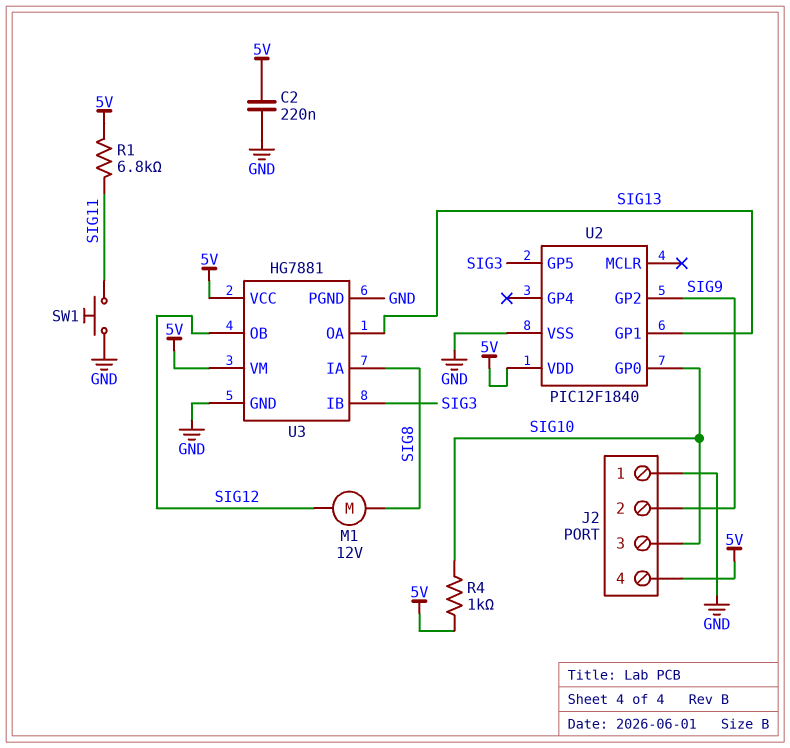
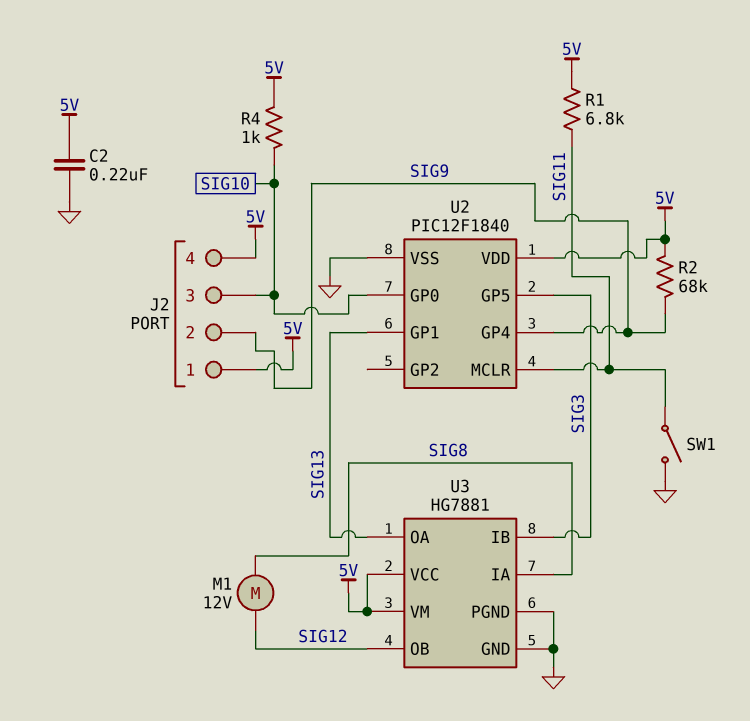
J2 pin 1: GND -> 5V
R2: none -> 68k (5V, SIG9)
SW1: button (GND, SIG11) -> switch (GND, SIG11)
U2 pin GP2: SIG9 -> none
U2 pin GP4: none -> SIG9
U2 pin MCLR: none -> SIG11

